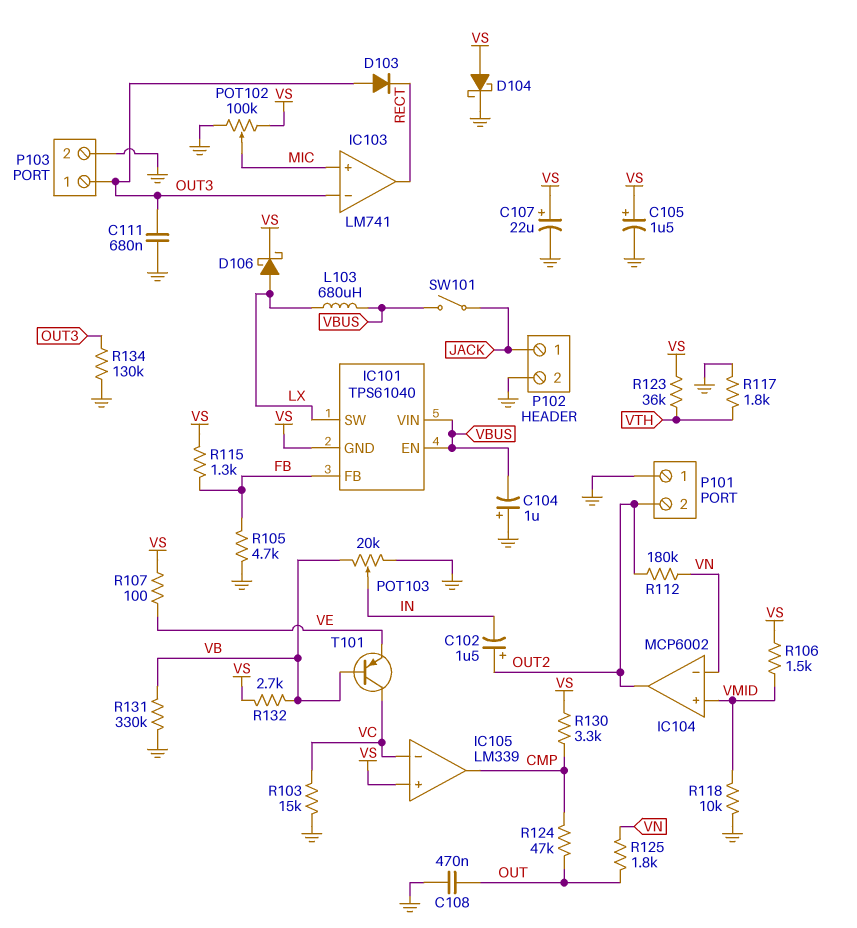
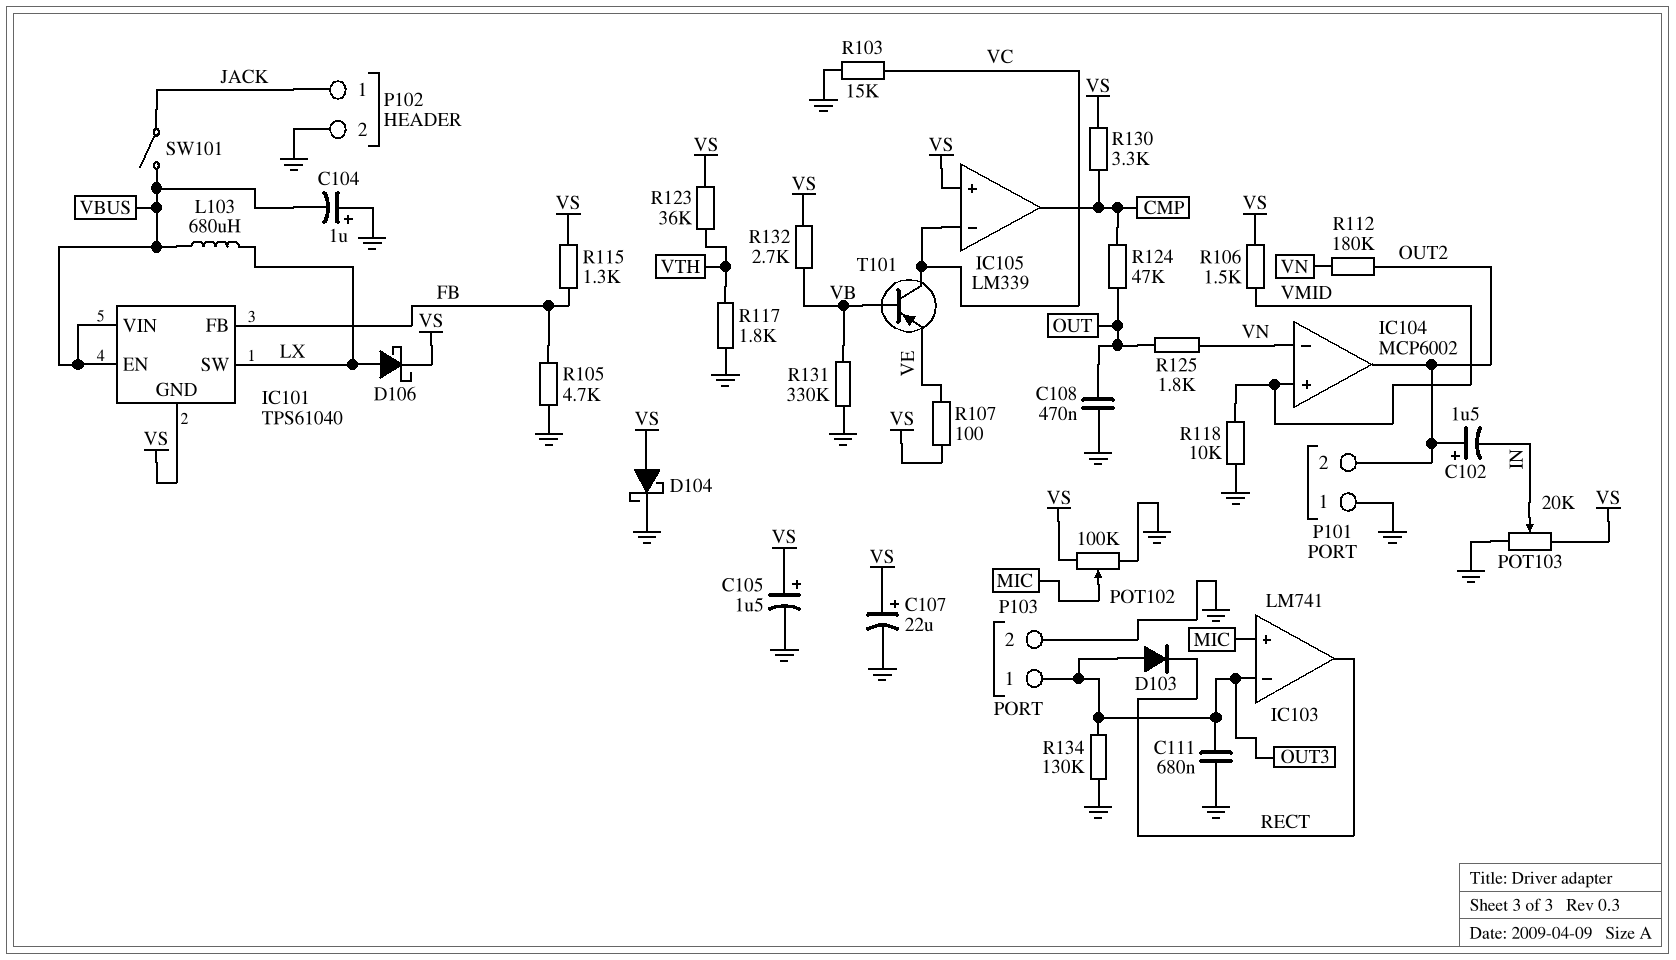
POT103: 20k (GND, VB, wiper IN) -> 20k (GND, VS, wiper IN)

